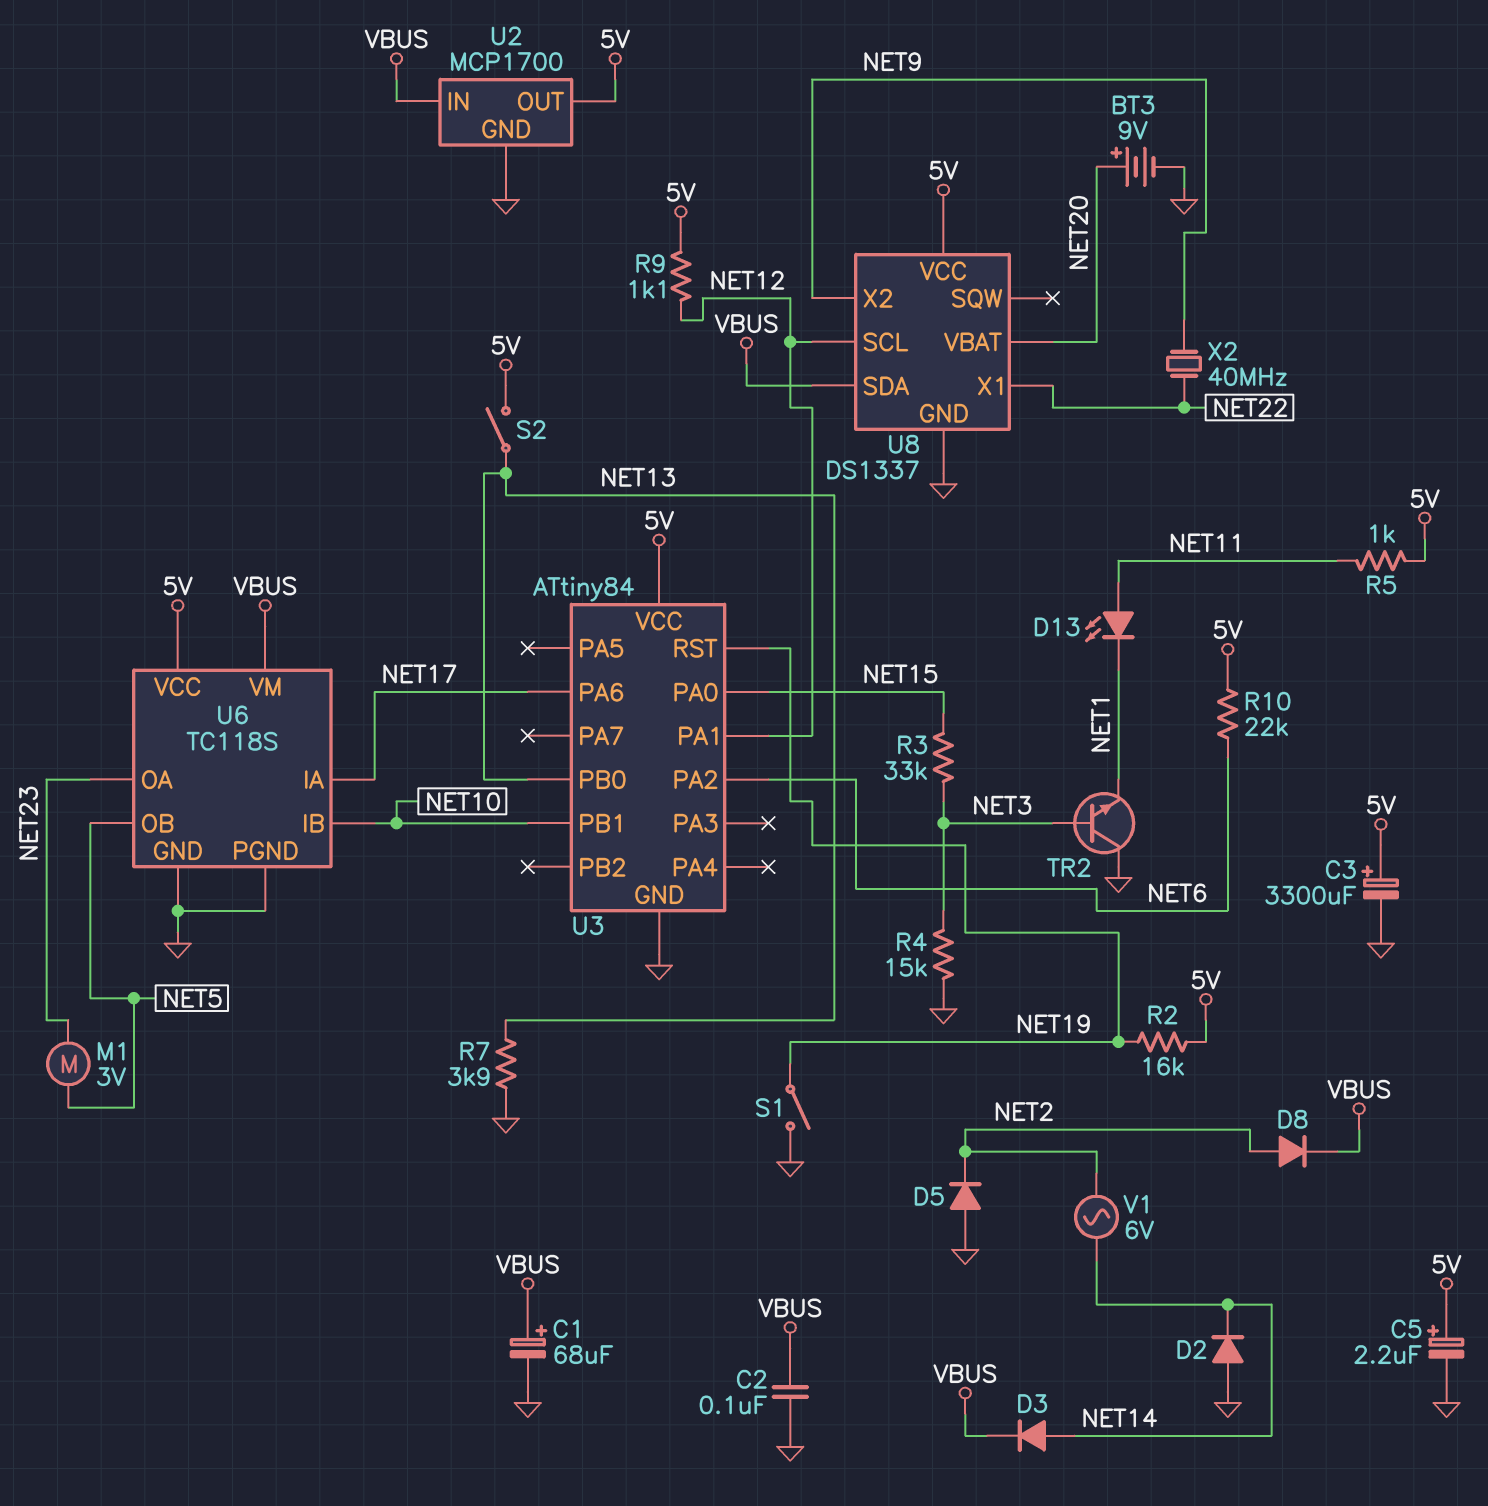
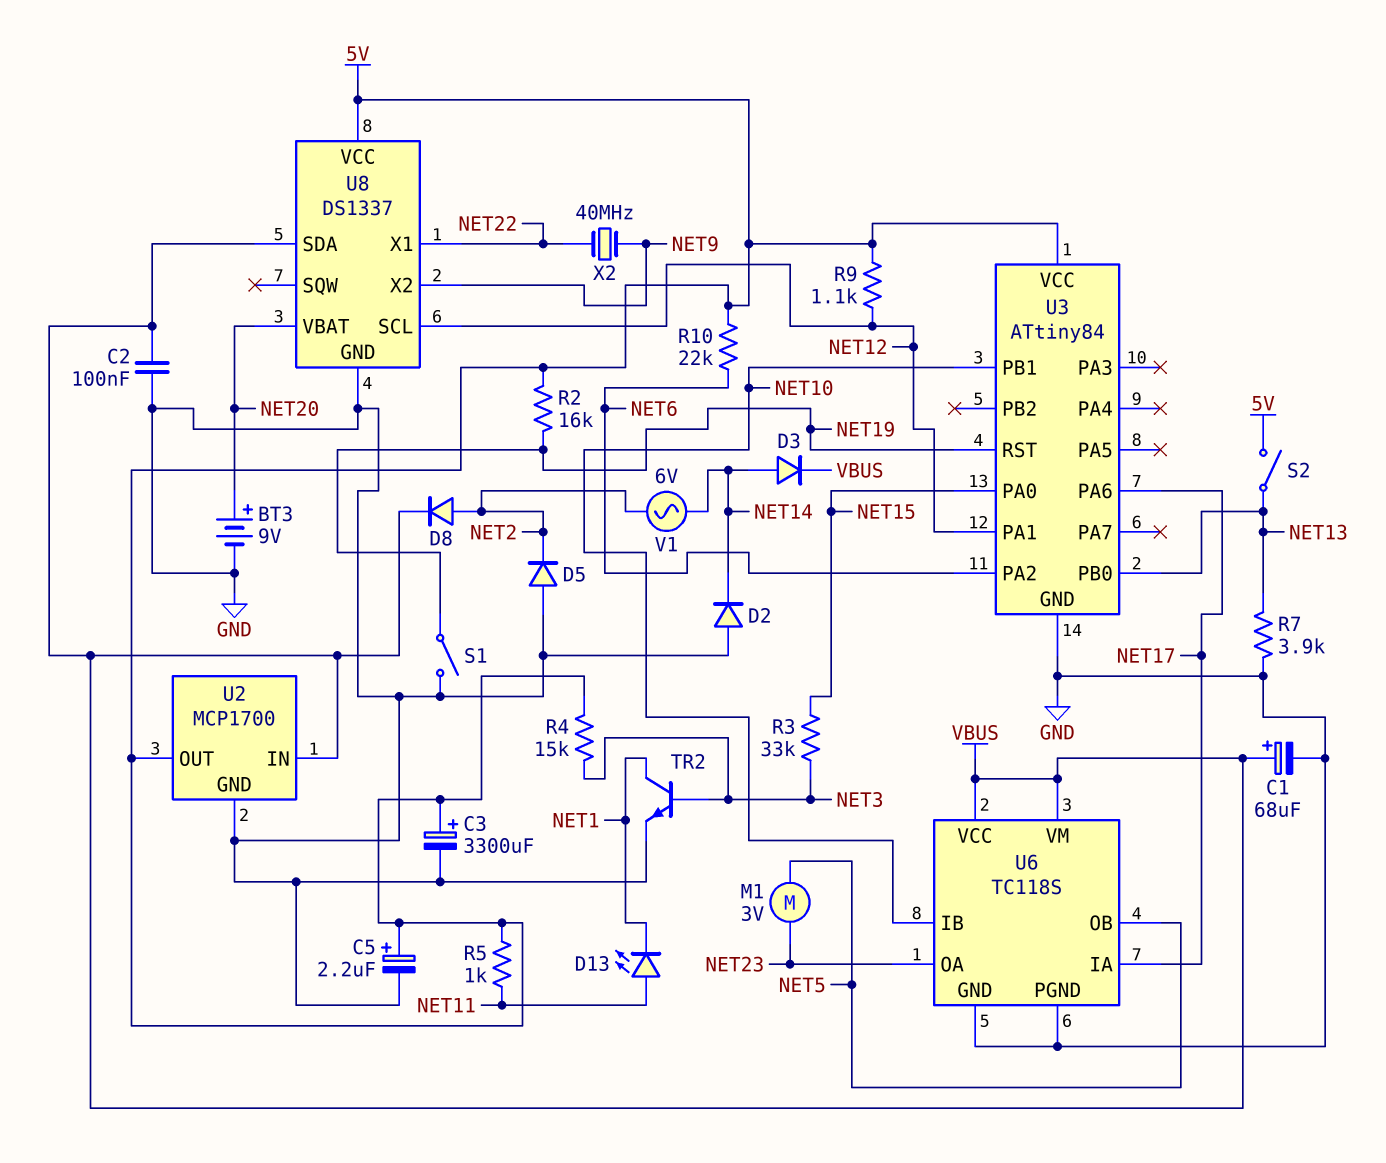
R4: 15k (GND, NET3) -> 15k (5V, NET3)
TR2: NPN (B NET3, C GND, E NET1) -> NPN (B NET3, C NET1, E GND)
U6 pin VCC: 5V -> VBUS

